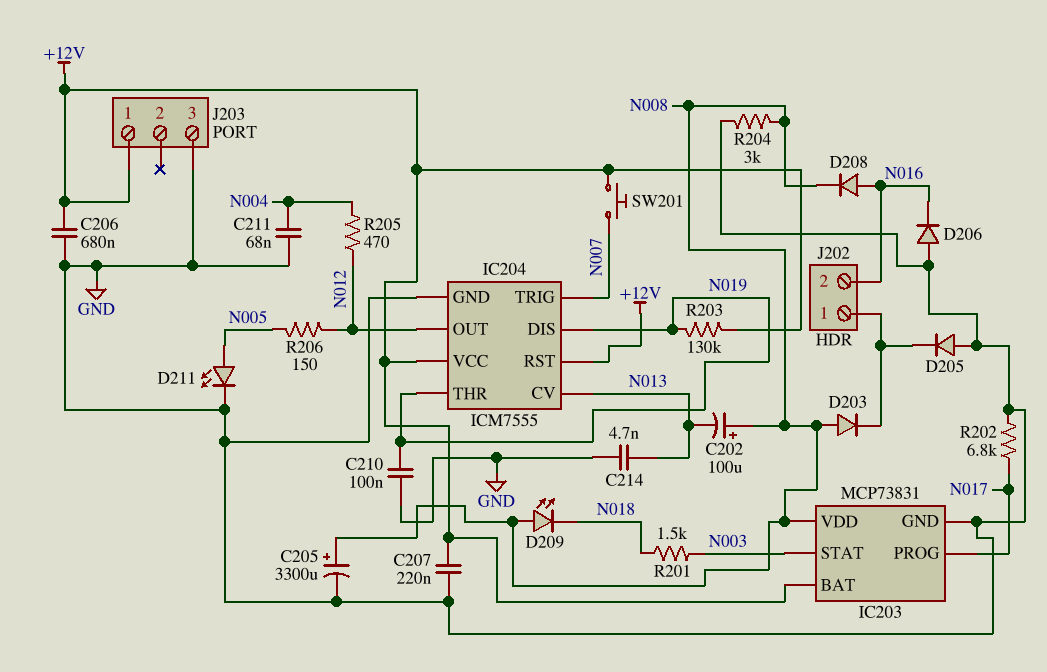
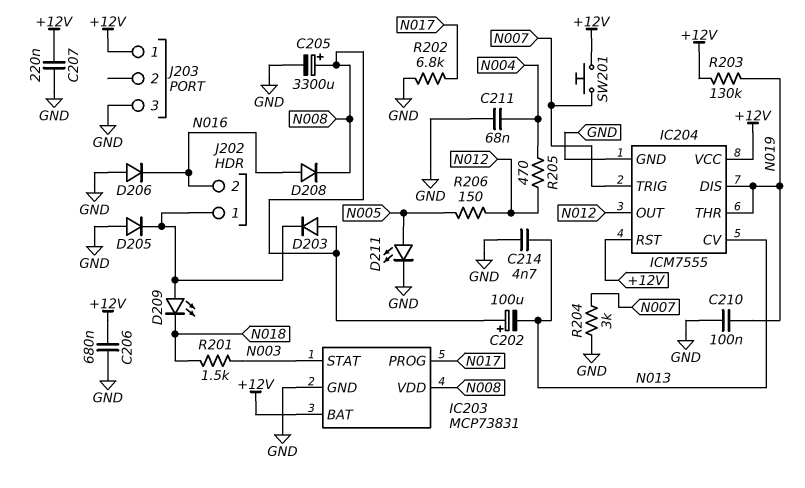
D209: LED (A N008, K N018) -> LED (A J202/1, K N018)
R204: 3k (GND, N008) -> 3k (GND, N007)

